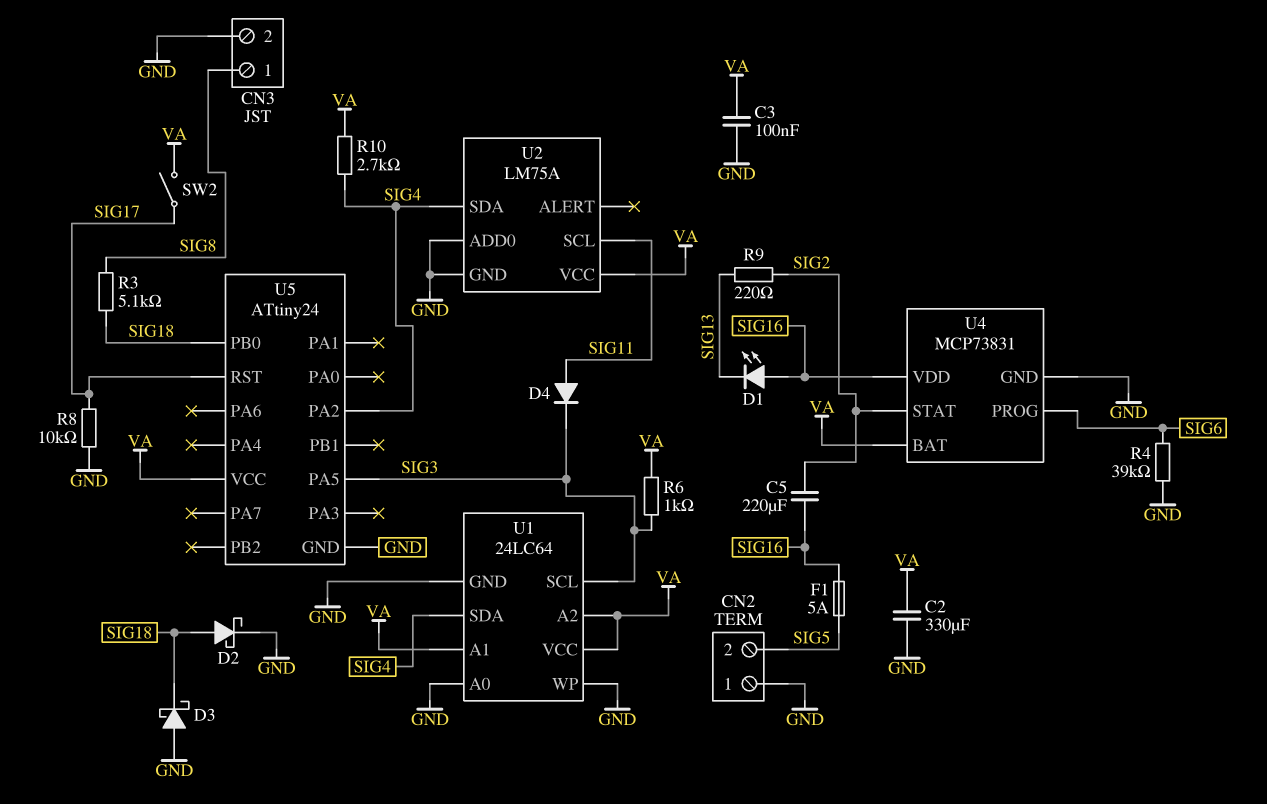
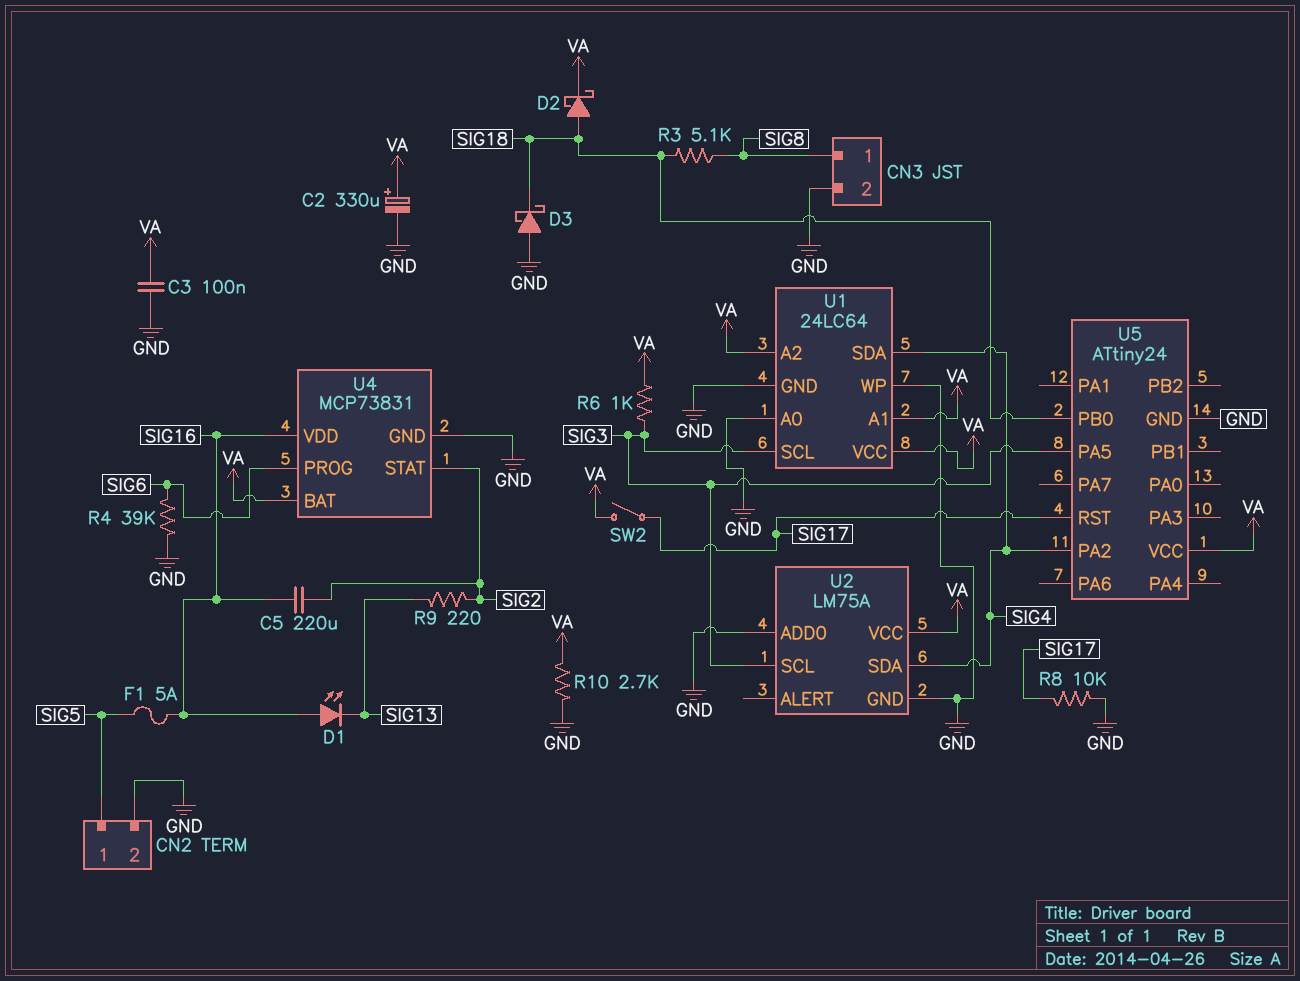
C2: 330uF (GND, VA) -> 330uF (plus VA, minus GND)
CN2 pin 1: GND -> SIG5
CN2 pin 2: SIG5 -> GND
D2: schottky (A SIG18, K GND) -> schottky (A SIG18, K VA)
D4: diode (A SIG11, K SIG3) -> none
R10: 2.7k (SIG4, VA) -> 2.7k (GND, VA)
U2 pin SCL: SIG11 -> SIG3

